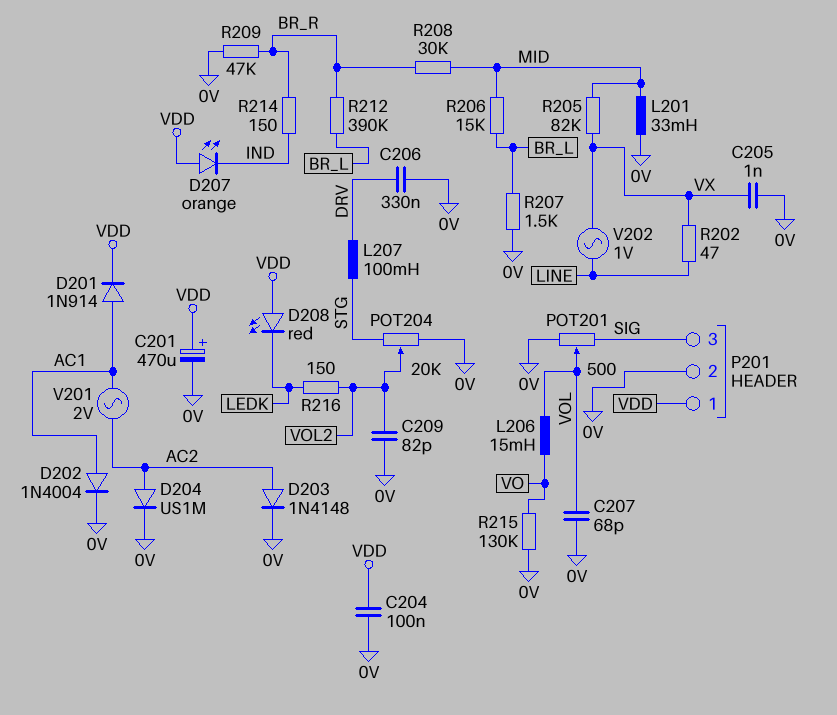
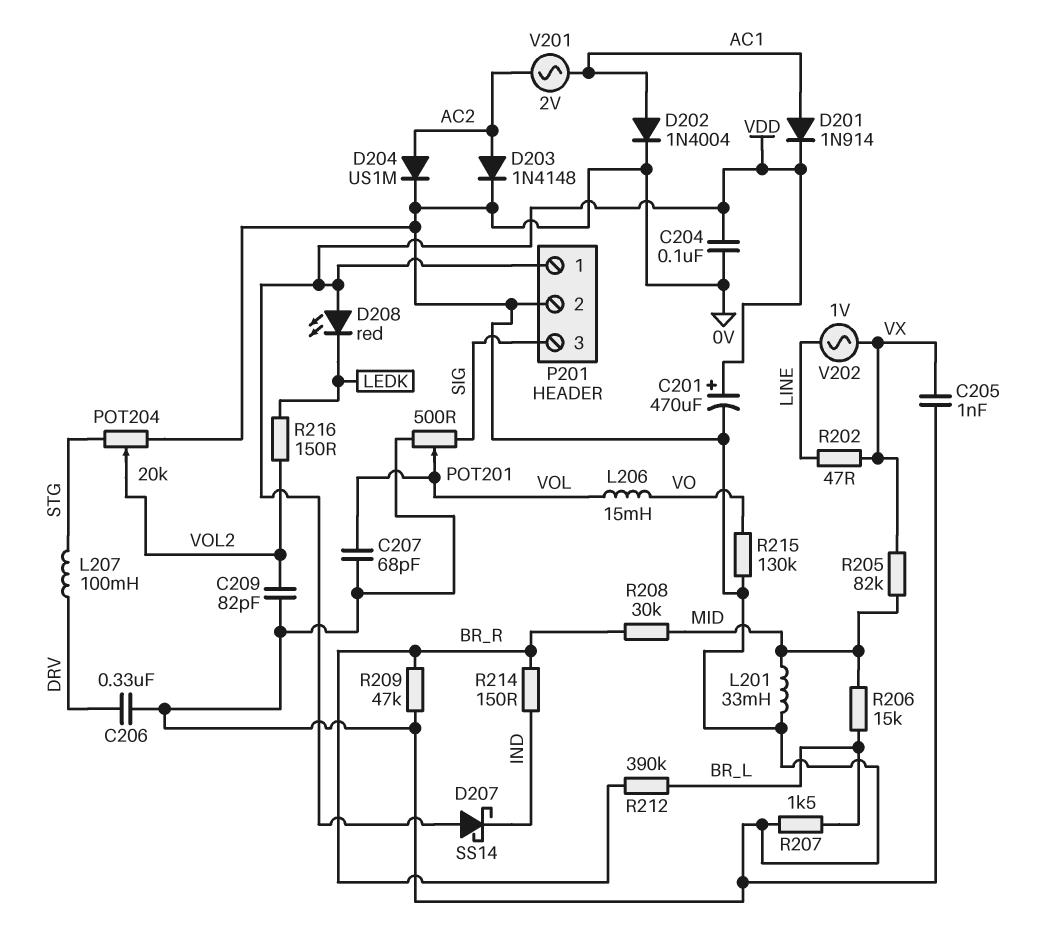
D207: LED orange (A VDD, K IND) -> schottky SS14 (A VDD, K IND)

